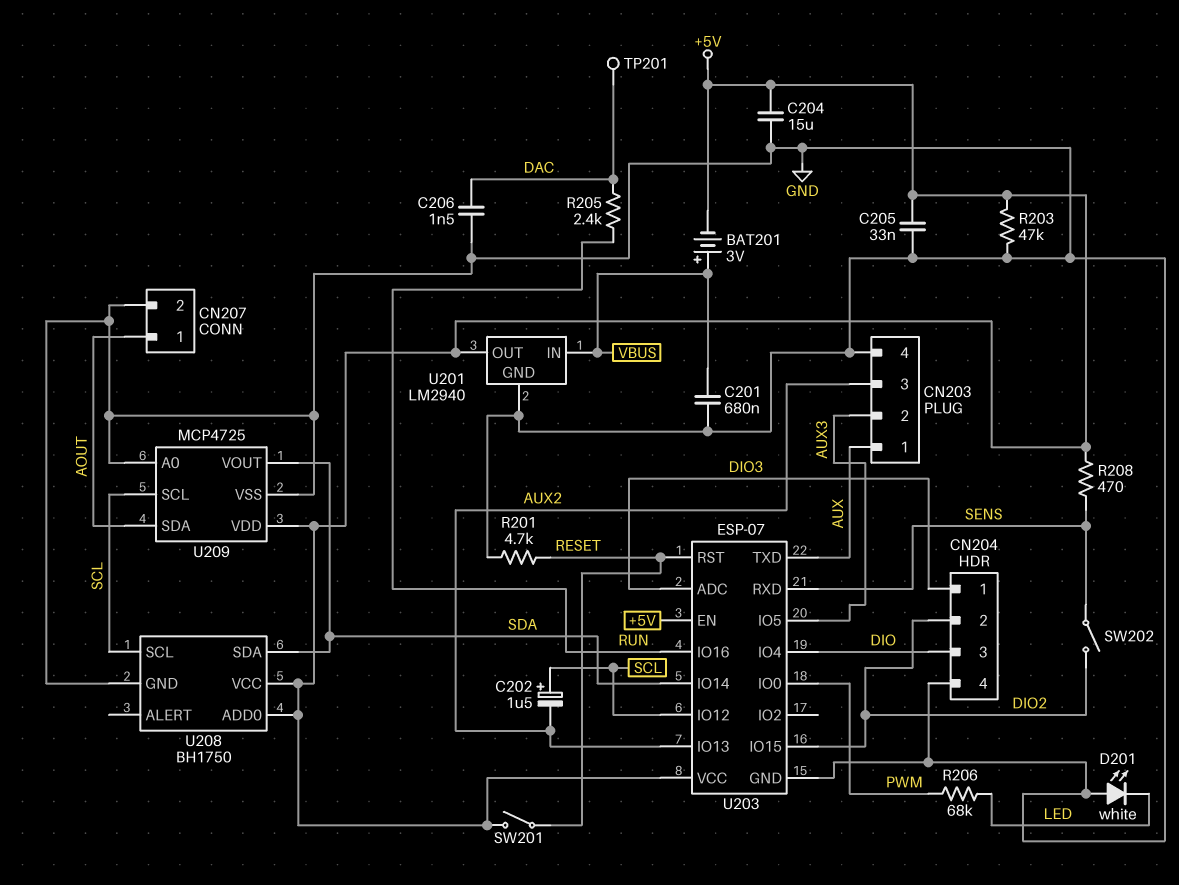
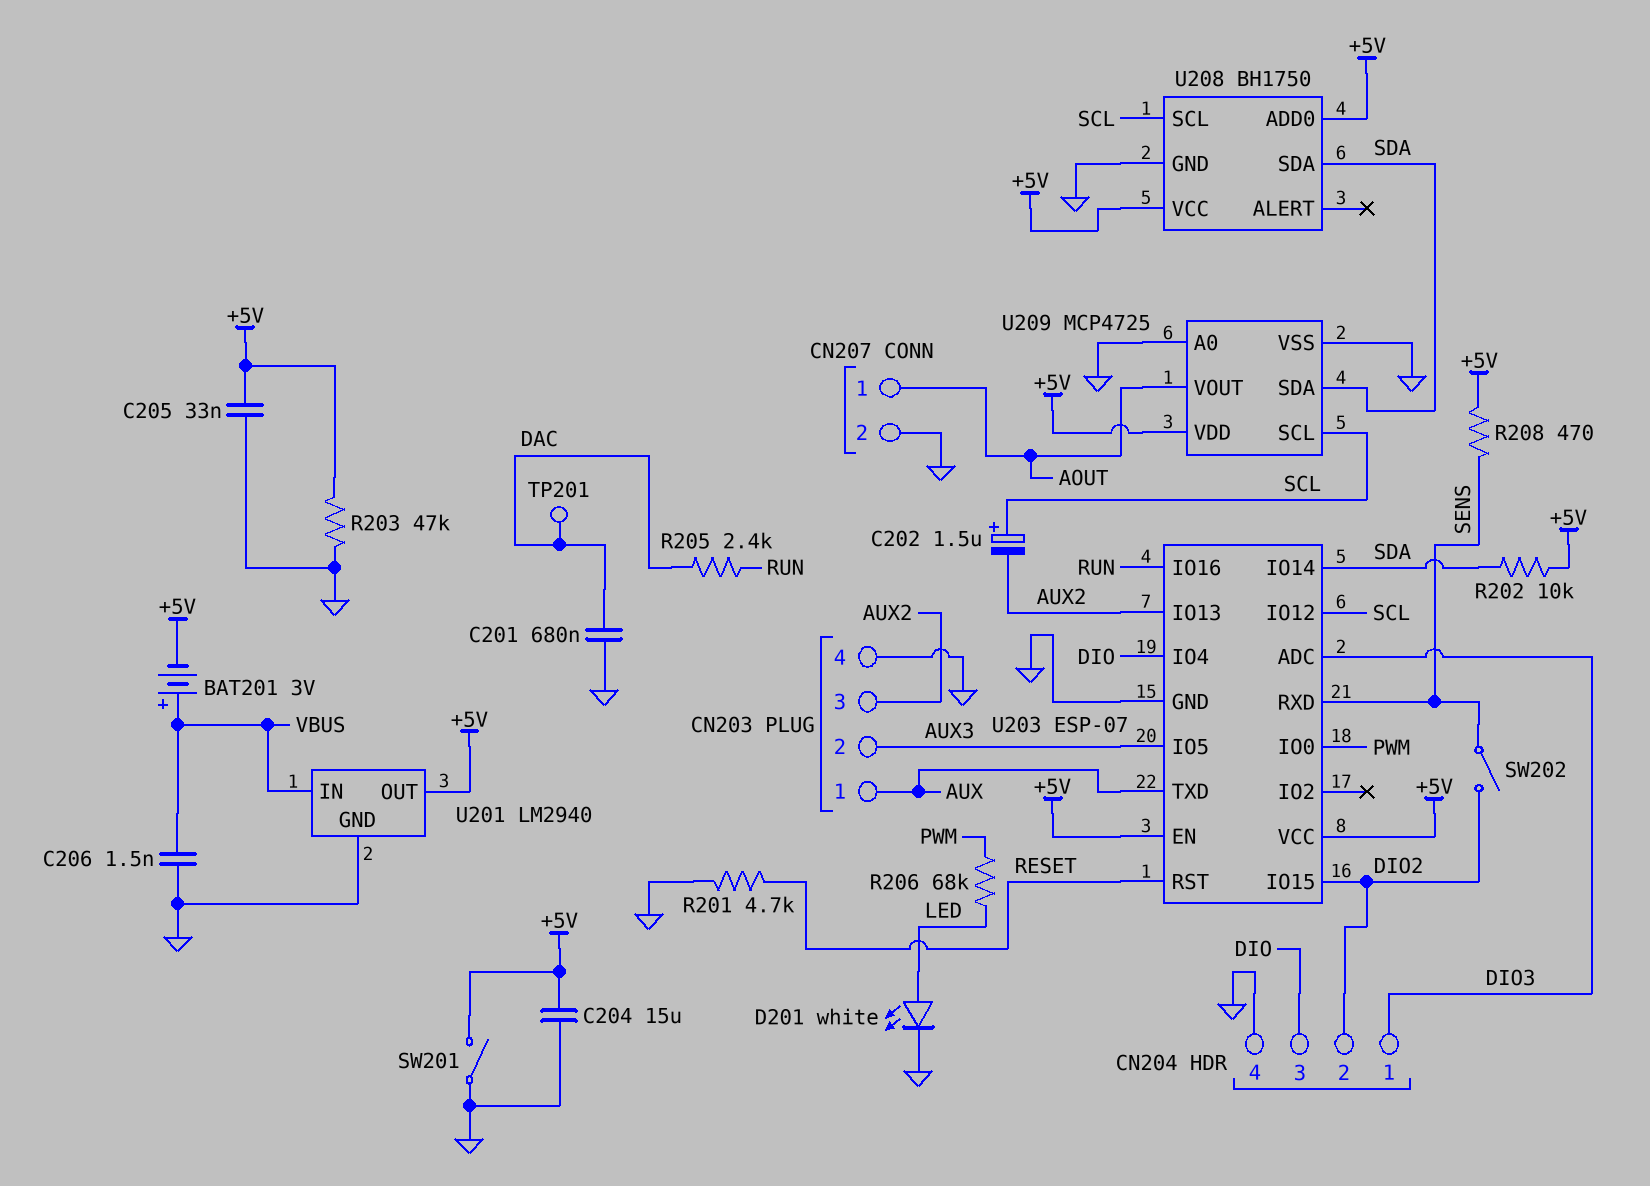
C201: 680nF (GND, VBUS) -> 680nF (DAC, GND)
C206: 1.5nF (DAC, GND) -> 1.5nF (GND, VBUS)
D201: LED white (A GND, K LED) -> LED white (A LED, K GND)
R202: none -> 10k (+5V, SDA)
SW201: switch (+5V, RESET) -> switch (+5V, GND)
U209 pin SDA: AOUT -> SDA
U209 pin VOUT: SDA -> AOUT

